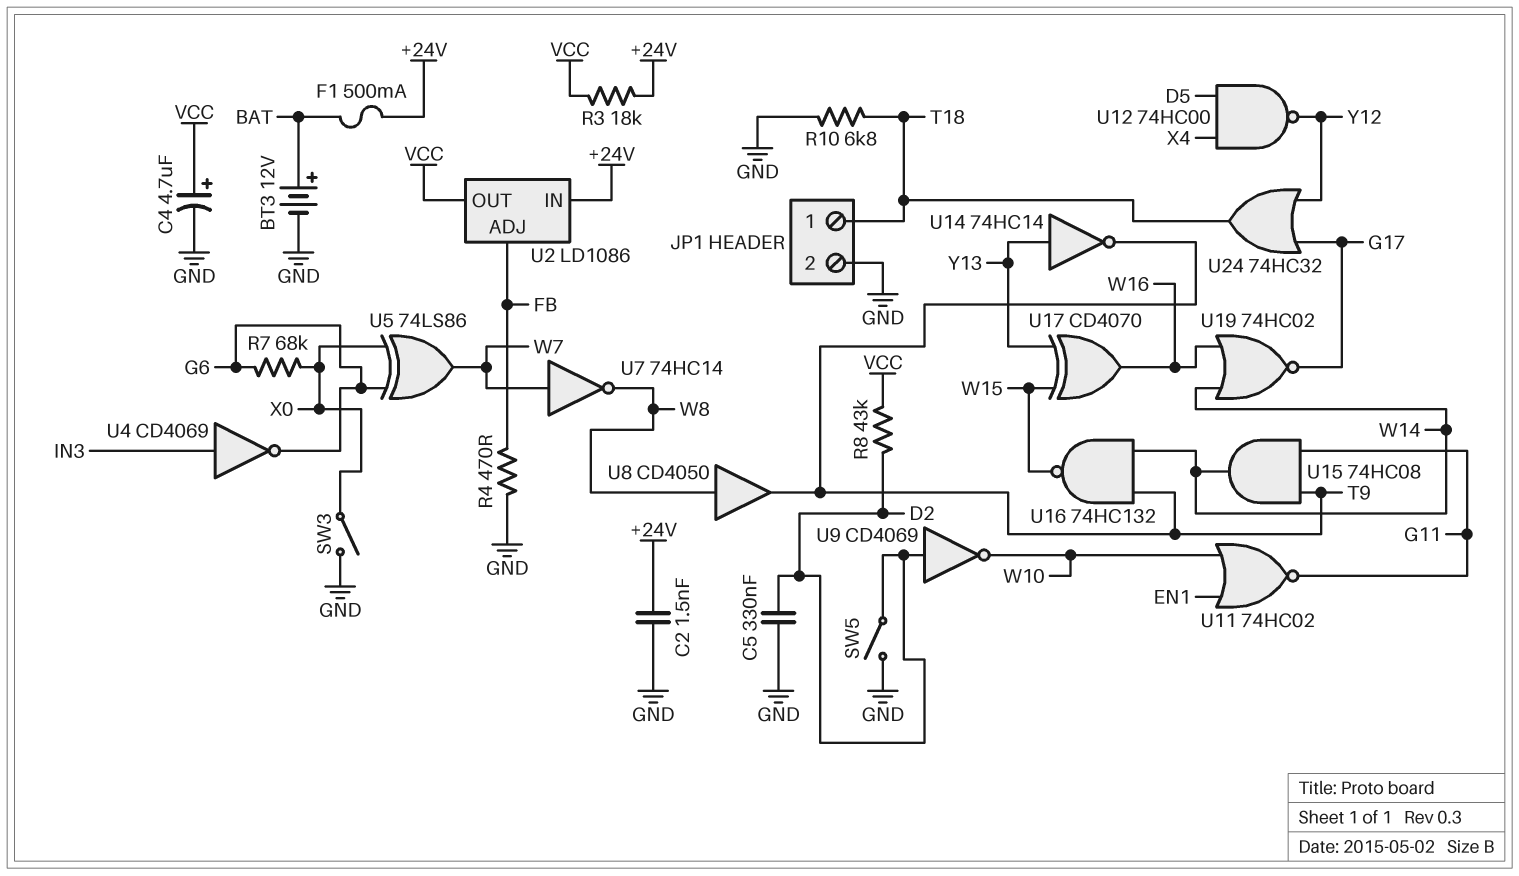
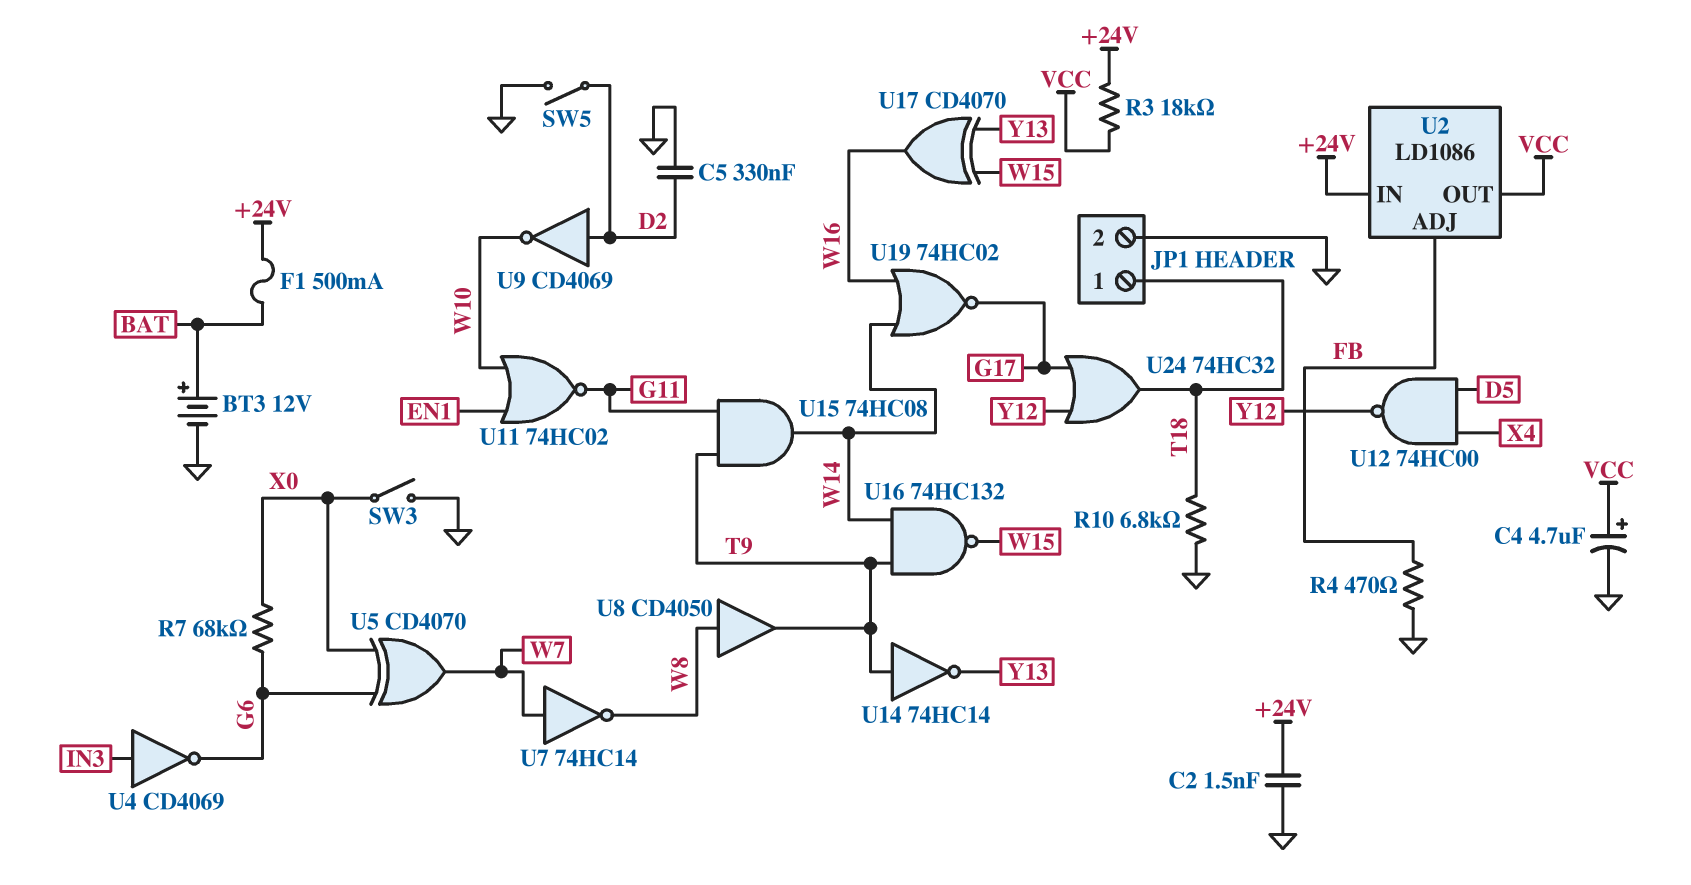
R8: 43k (D2, VCC) -> none
U5: XOR 74LS86 (in G6, in X0, out W7) -> XOR CD4070 (in G6, in X0, out W7)
U14: NOT 74HC14 (in Y13, out T9) -> NOT 74HC14 (in T9, out Y13)

